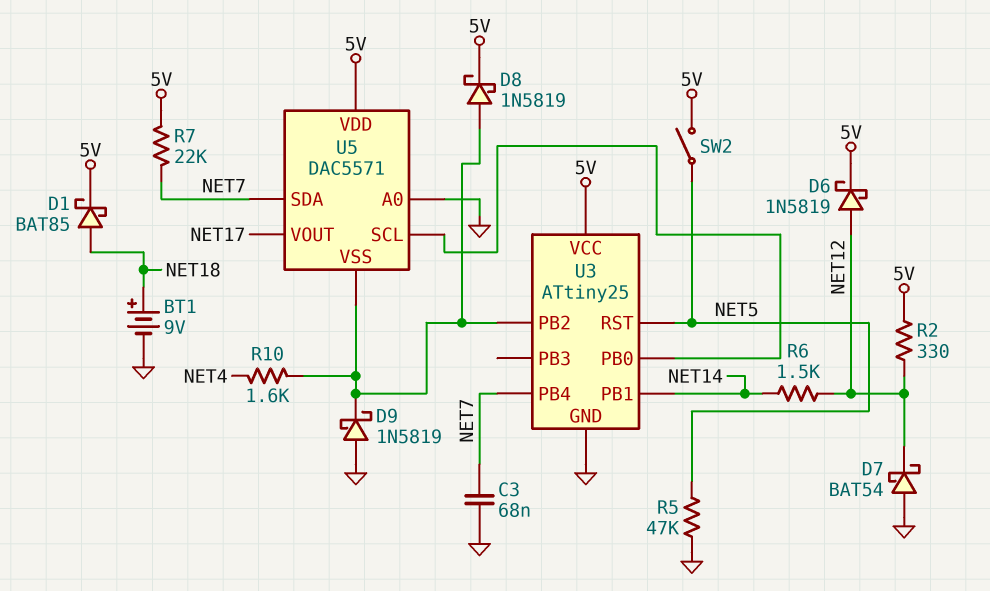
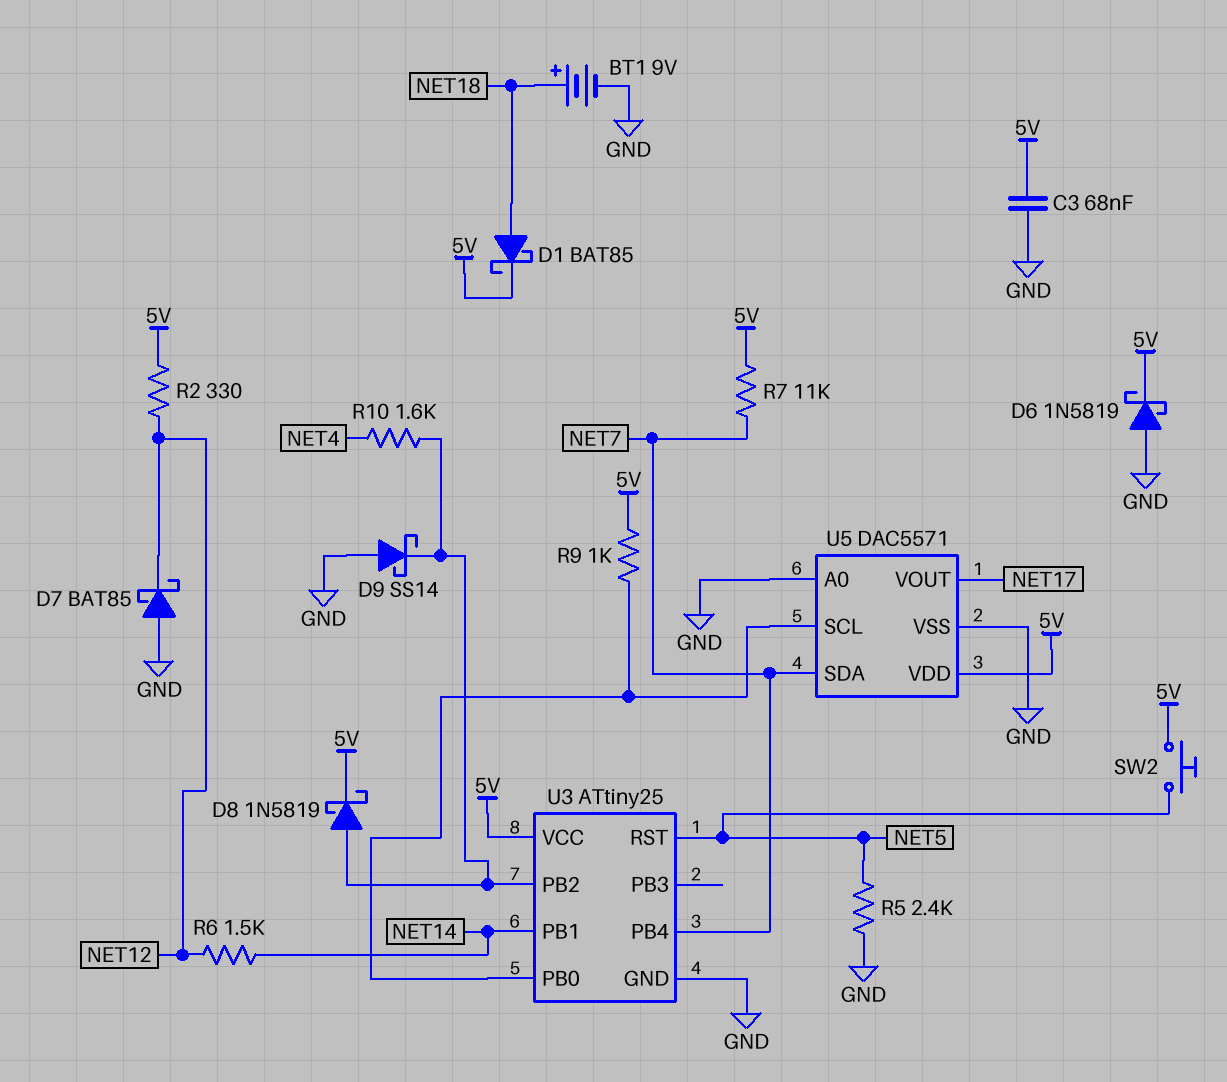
C3: 68nF (GND, NET7) -> 68nF (5V, GND)
D6: schottky 1N5819 (A NET12, K 5V) -> schottky 1N5819 (A GND, K 5V)
D7: schottky BAT54 (A GND, K NET12) -> schottky BAT85 (A GND, K NET12)
D9: schottky 1N5819 (A GND, K U3/PB2) -> schottky SS14 (A GND, K U3/PB2)
R5: 47k (GND, NET5) -> 2.4k (GND, NET5)
R7: 22k (5V, NET7) -> 11k (5V, NET7)
R9: none -> 1k (5V, U3/PB0)
SW2: switch (5V, NET5) -> button (5V, NET5)
U5 pin VSS: U3/PB2 -> GND

